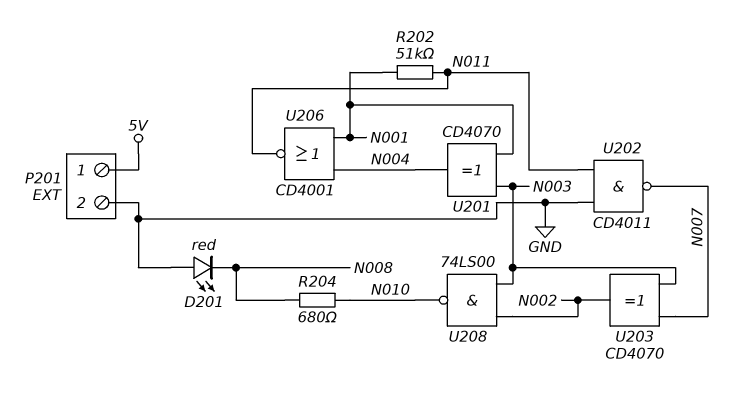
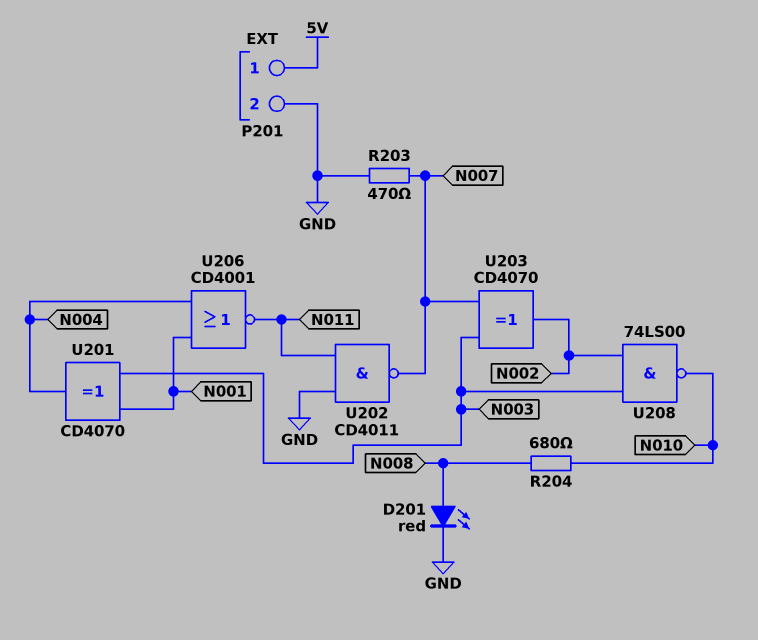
D201: LED red (A GND, K N008) -> LED red (A N008, K GND)
R202: 51k (N001, N011) -> none
R203: none -> 470 (GND, N007)

